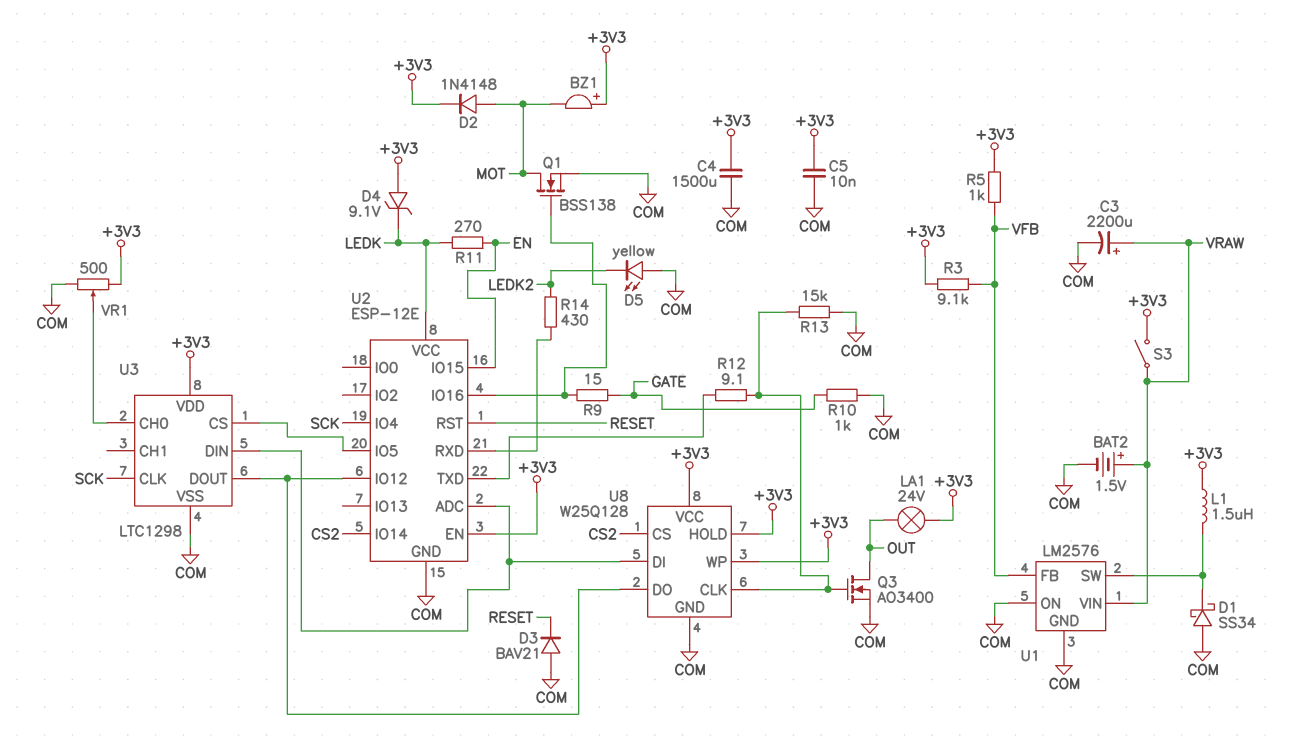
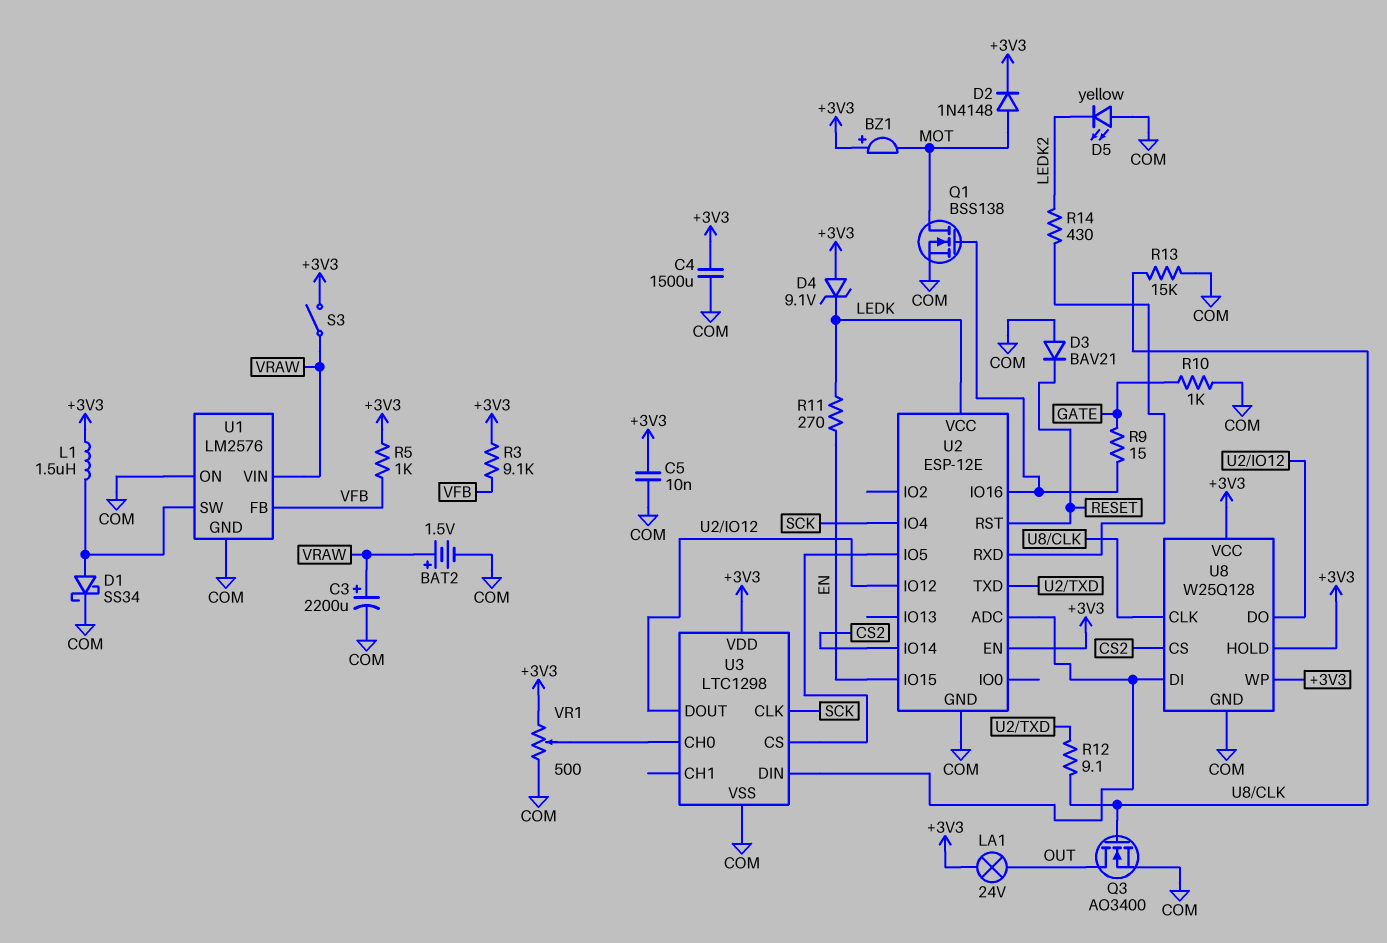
D1: schottky SS34 (A COM, K U1/SW) -> schottky SS34 (A U1/SW, K COM)

